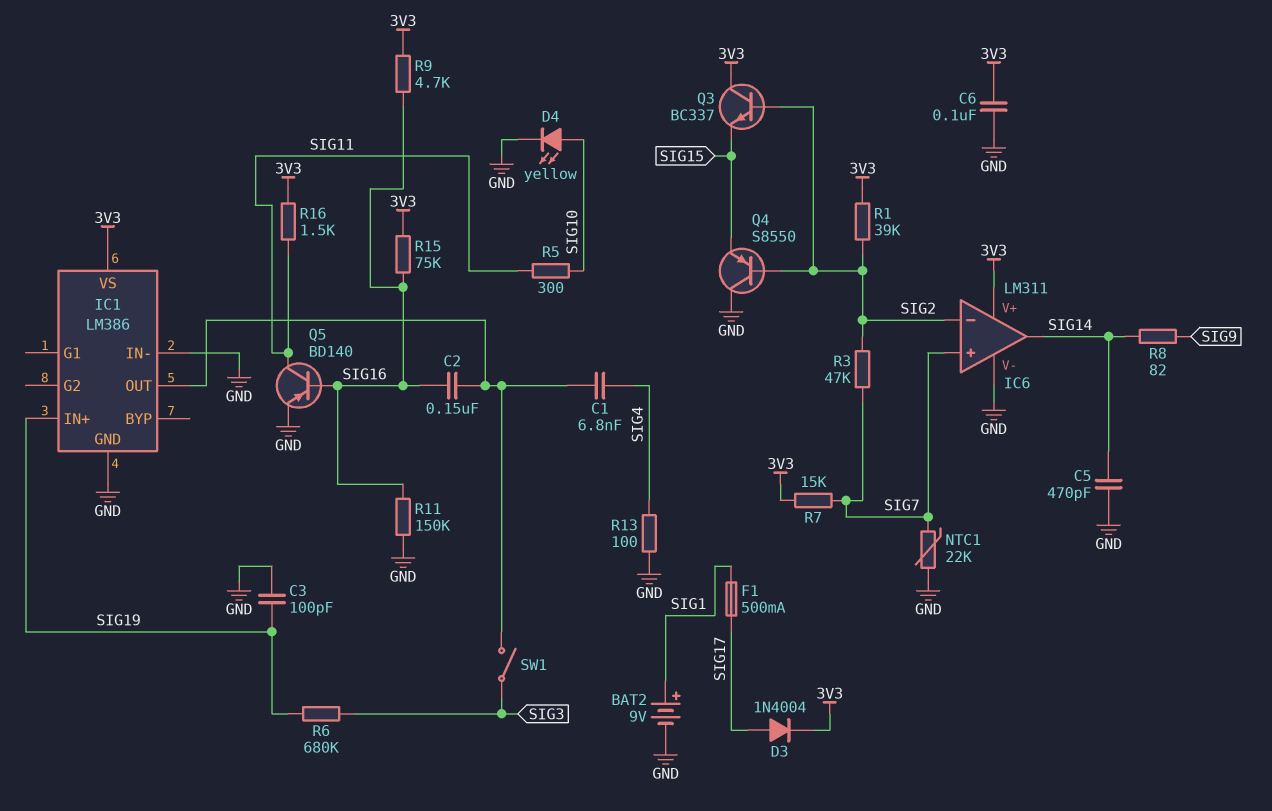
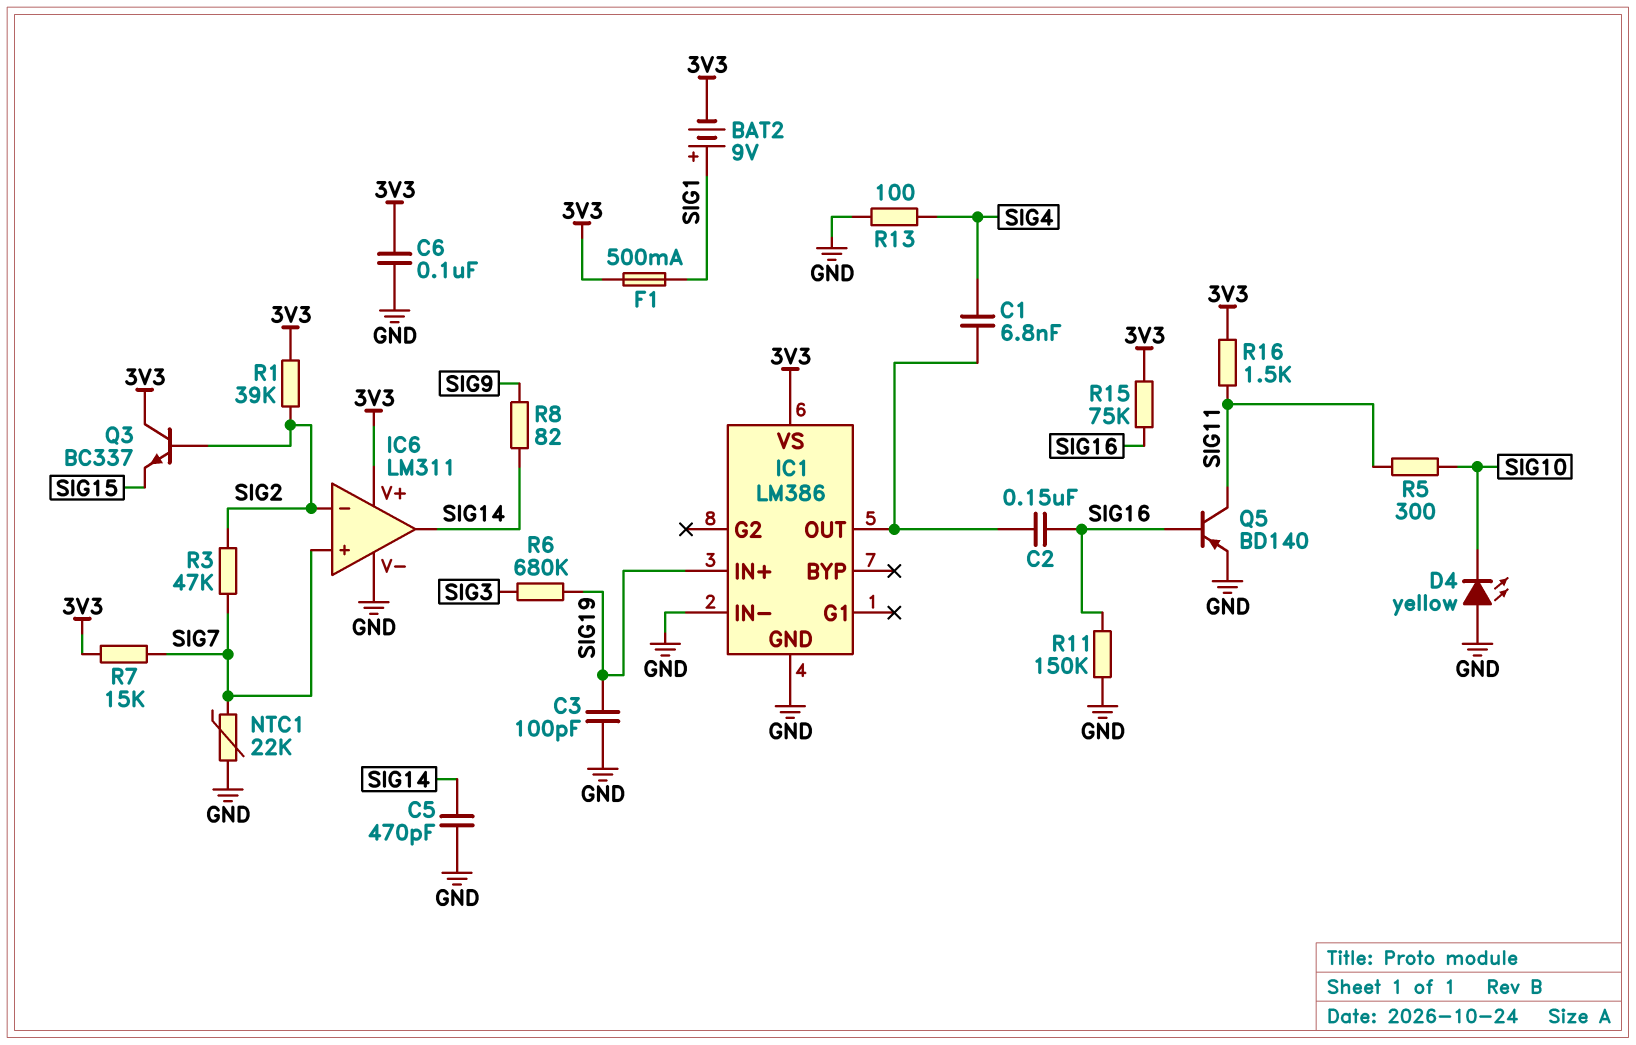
BAT2: 9V (plus SIG1, minus GND) -> 9V (plus SIG1, minus 3V3)
D3: diode 1N4004 (A SIG17, K 3V3) -> none
D4: LED yellow (A SIG10, K GND) -> LED yellow (A GND, K SIG10)
F1: 500mA (SIG1, SIG17) -> 500mA (3V3, SIG1)
Q4: PNP S8550 (B SIG2, C GND, E SIG15) -> none
R9: 4.7k (3V3, SIG16) -> none
SW1: switch (IC1/OUT, SIG3) -> none

